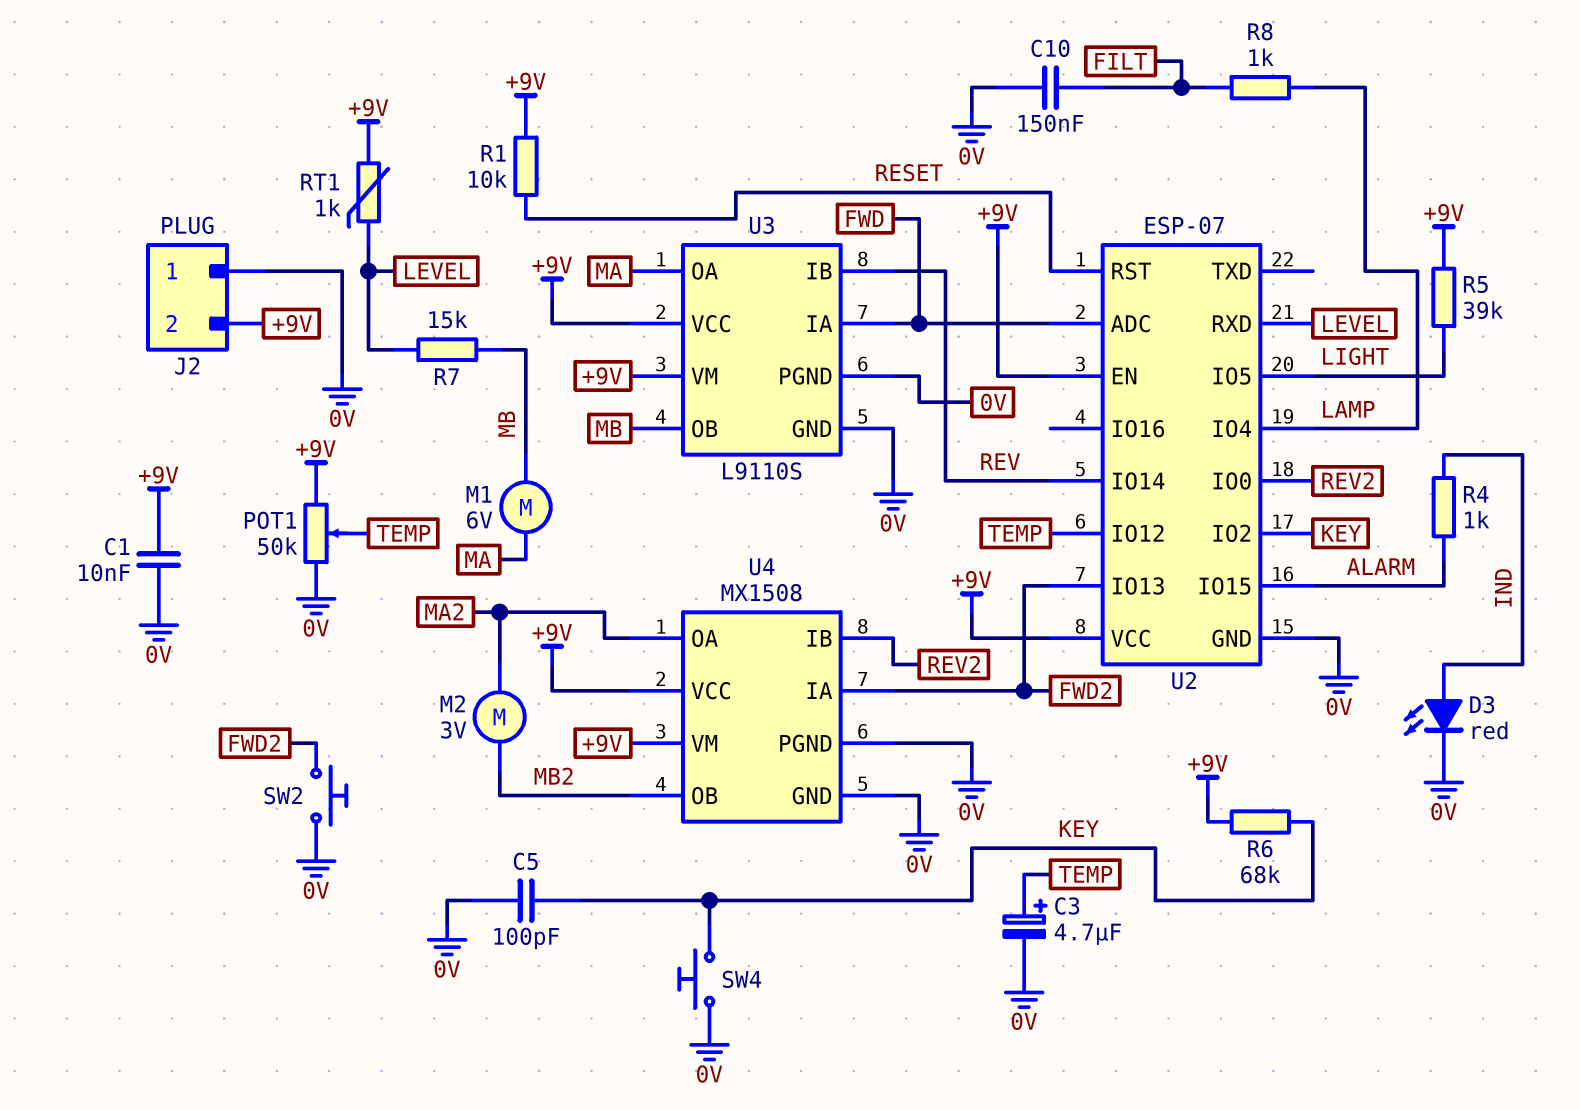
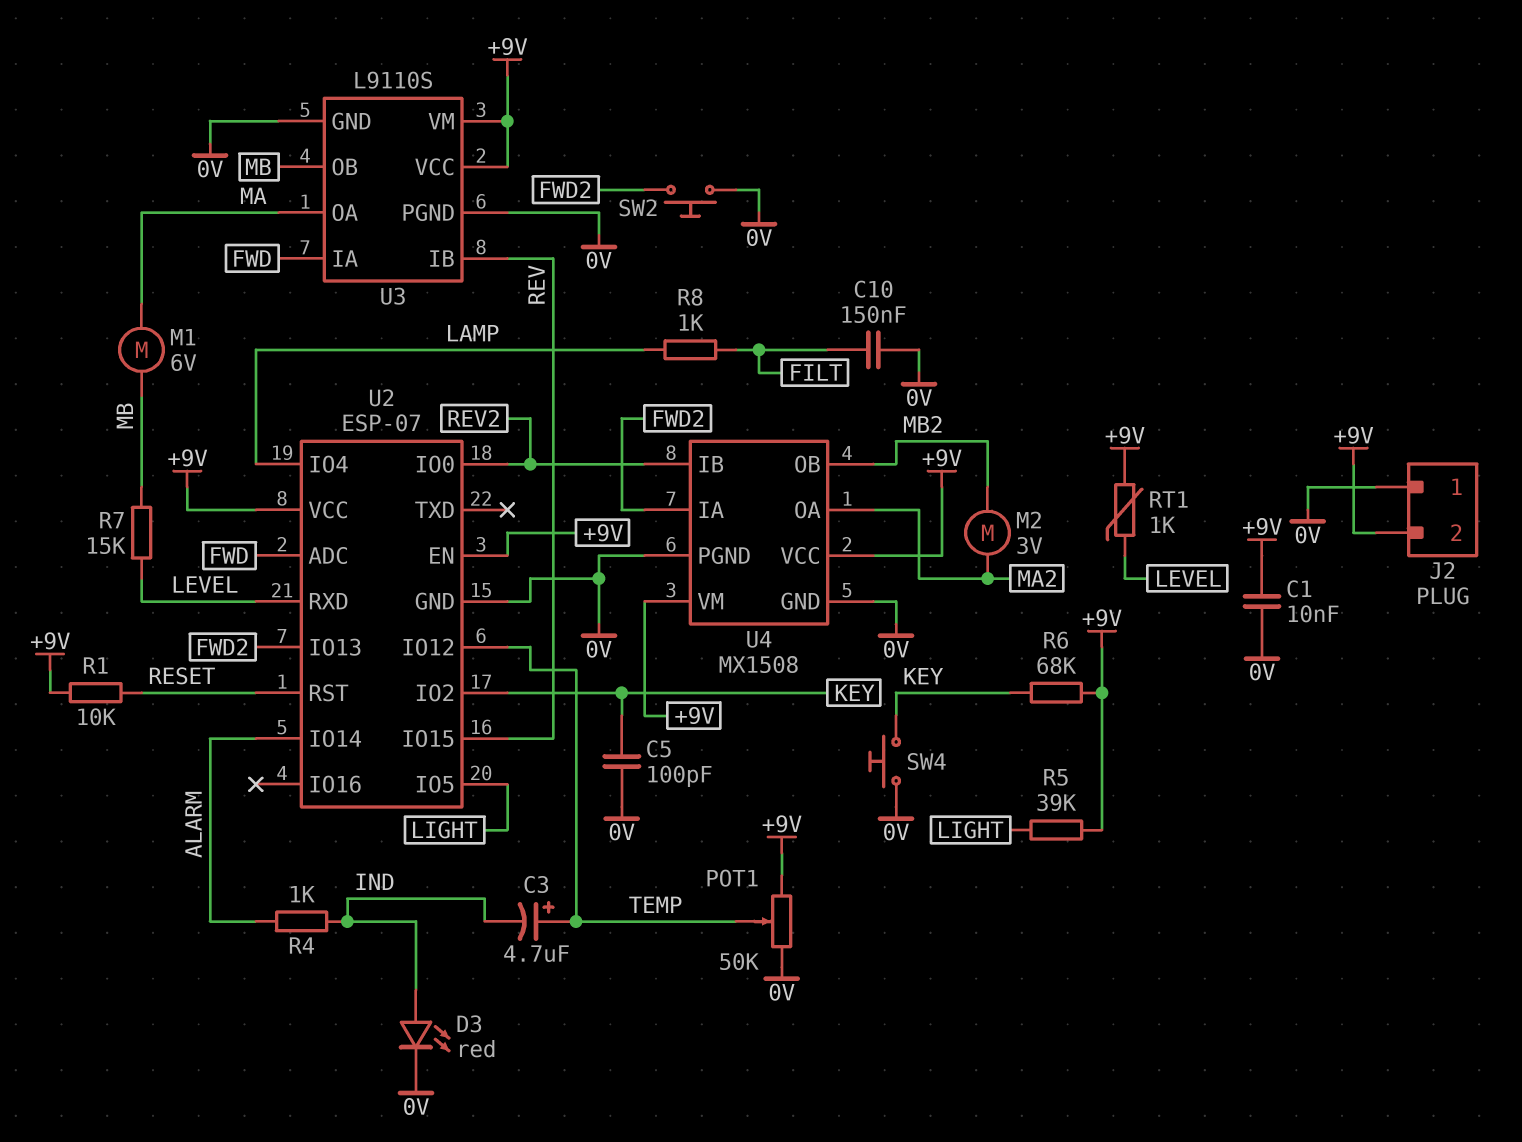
C3: 4.7uF (plus TEMP, minus 0V) -> 4.7uF (plus TEMP, minus IND)
U2 pin IO14: REV -> ALARM
U2 pin IO15: ALARM -> REV

